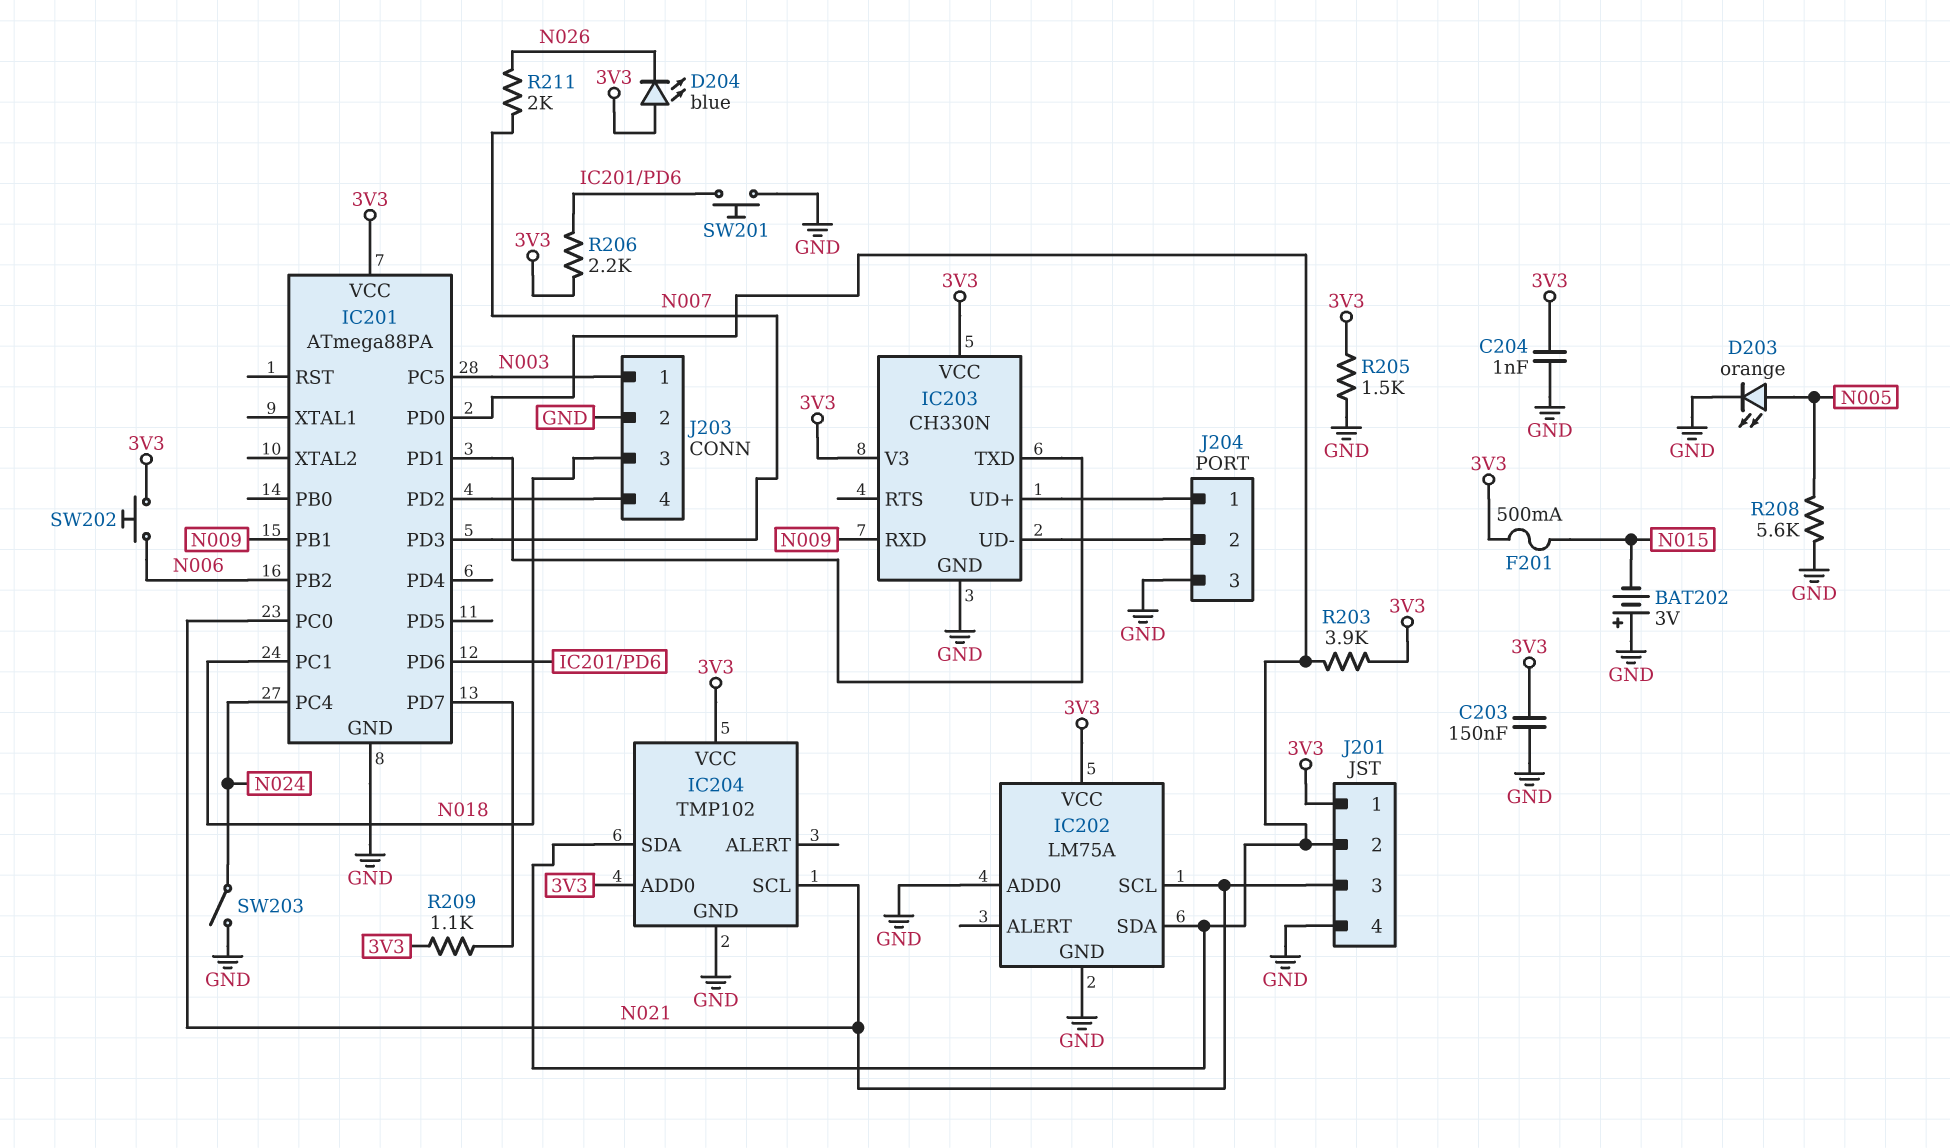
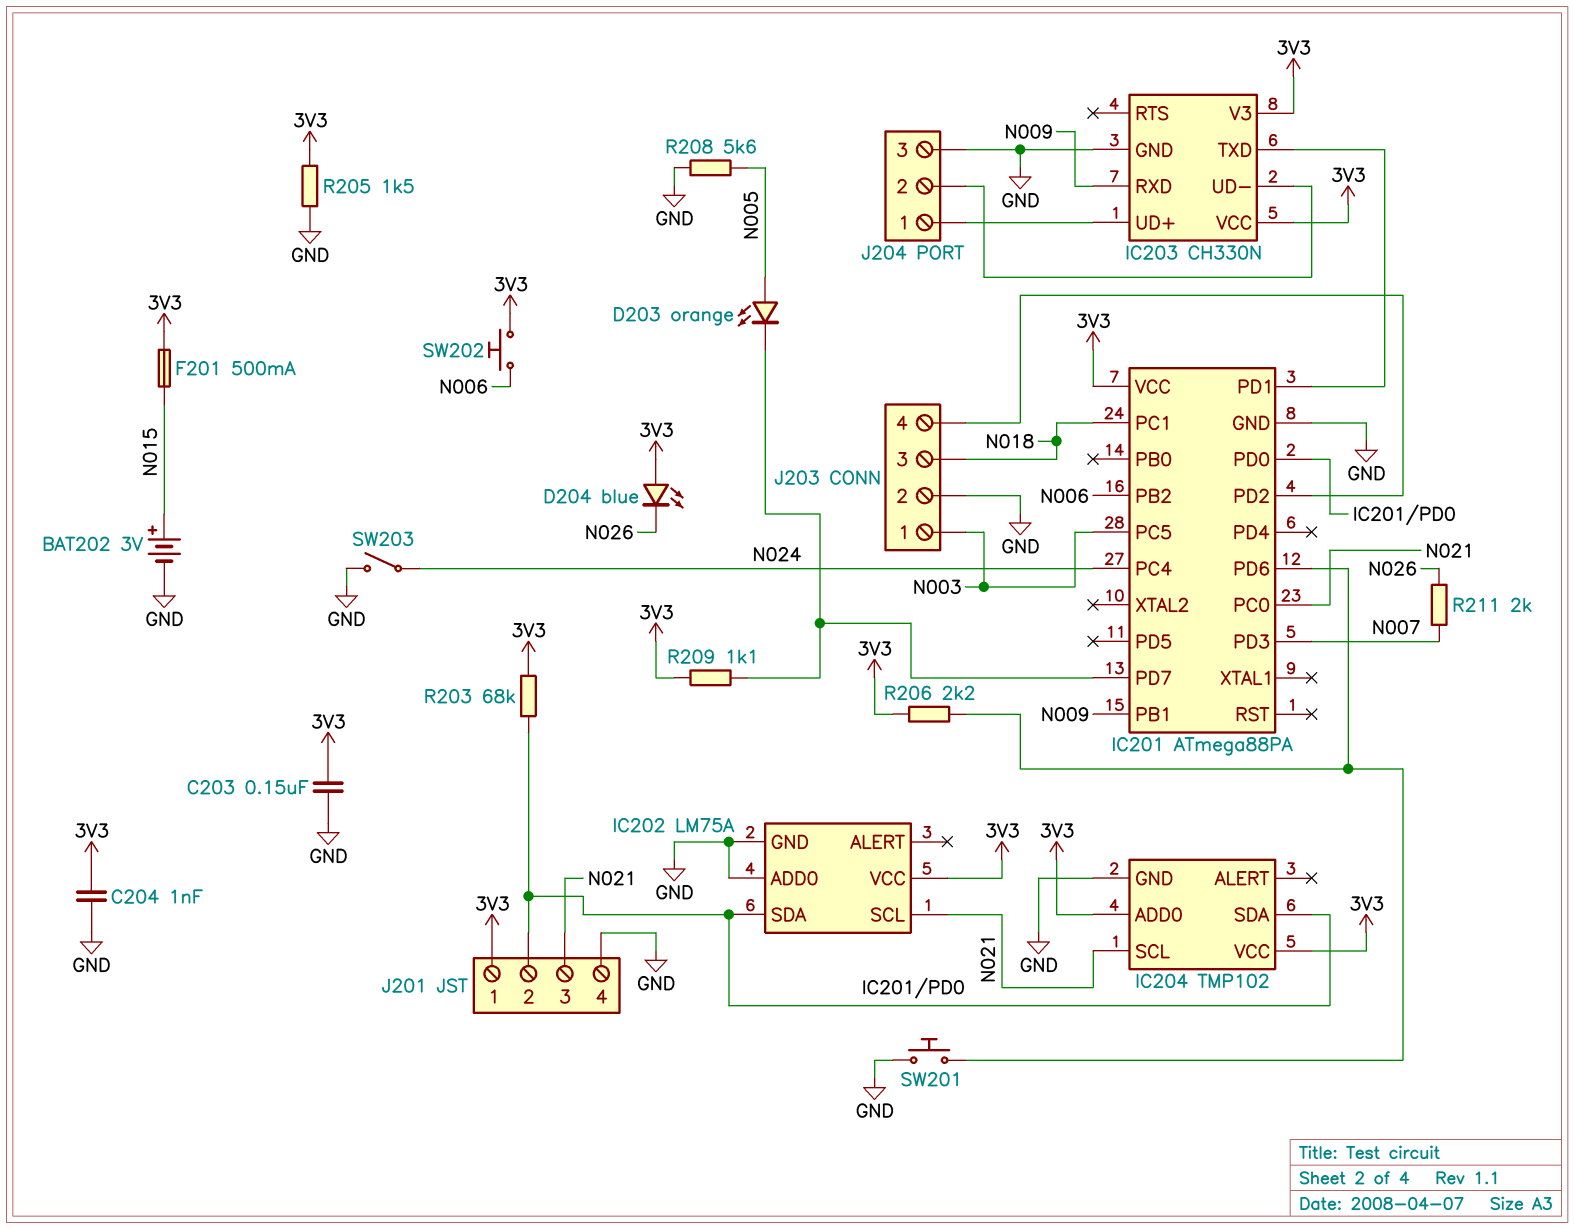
BAT202: 3V (plus GND, minus N015) -> 3V (plus N015, minus GND)
D203: LED orange (A N005, K GND) -> LED orange (A N005, K IC201/PD7)
R203: 3.9k (3V3, IC201/PD0) -> 68k (3V3, IC201/PD0)

